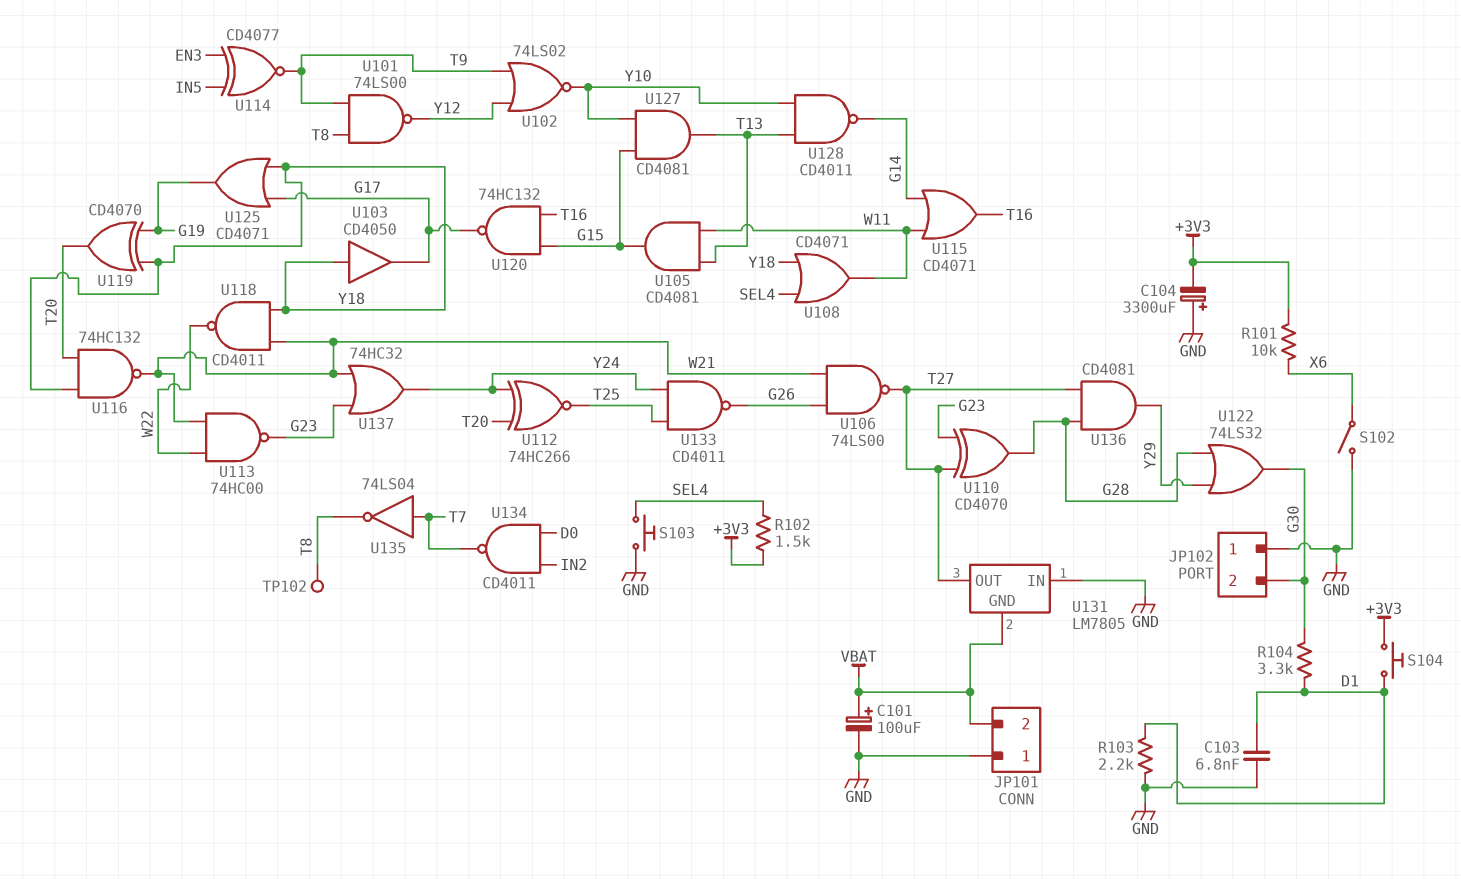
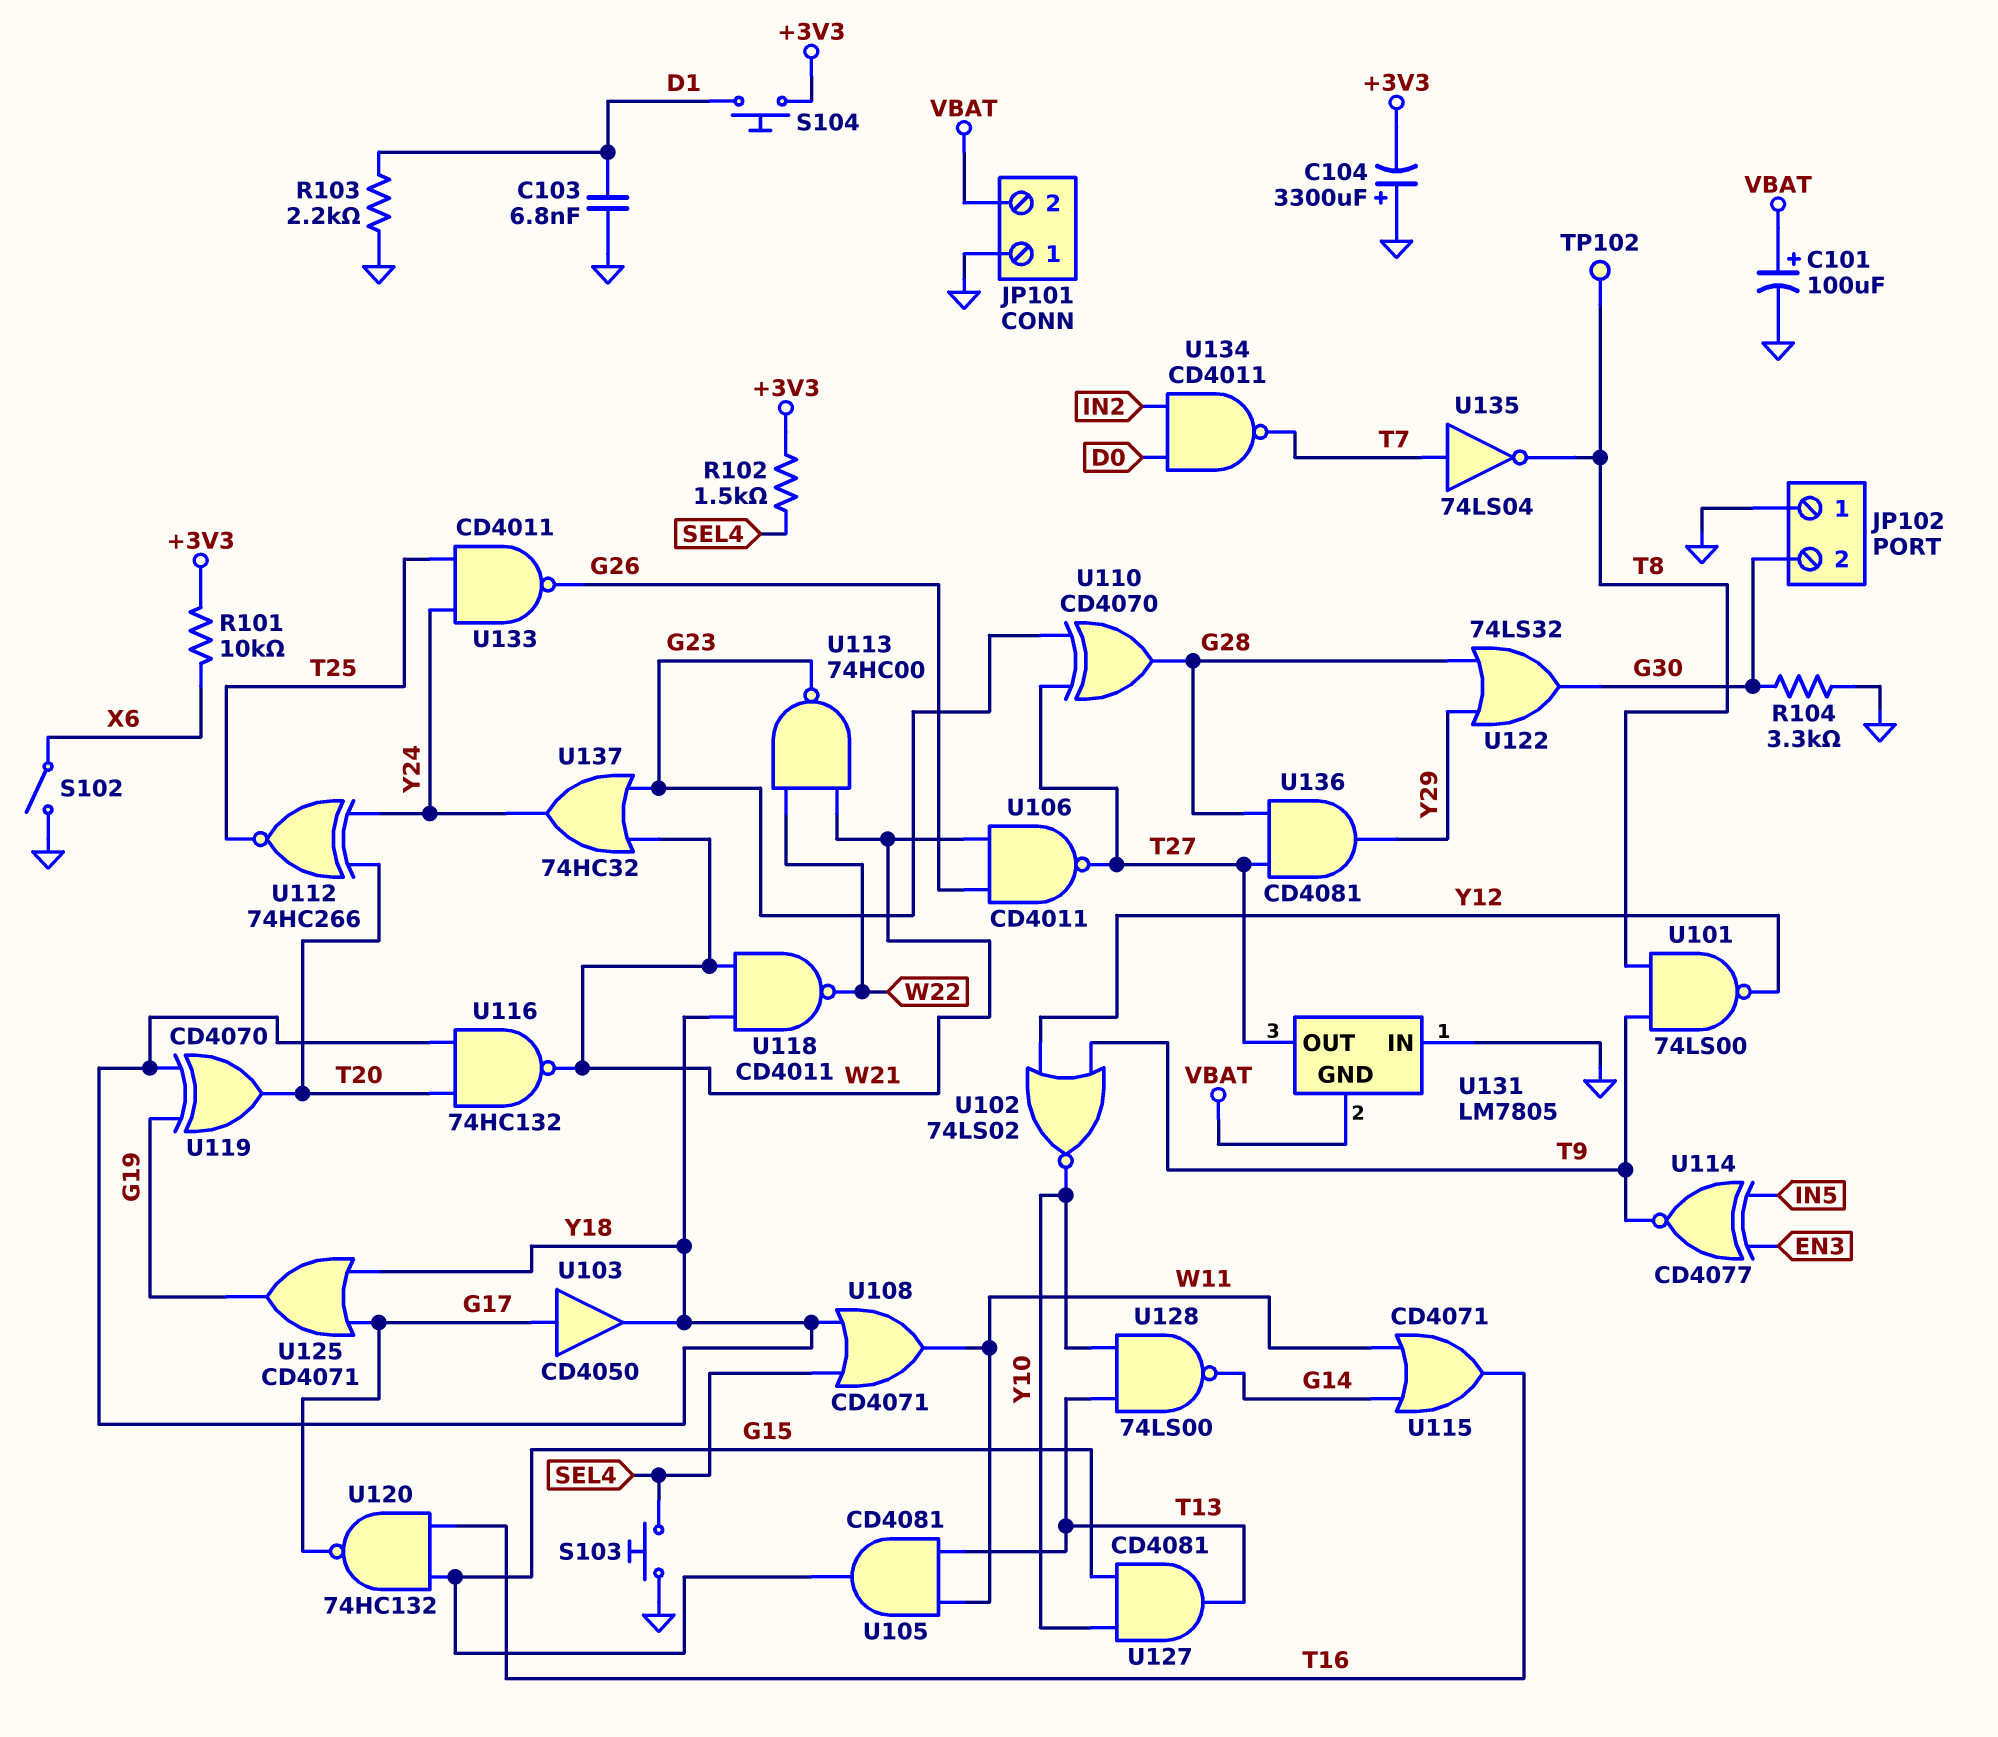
R104: 3.3k (D1, G30) -> 3.3k (G30, GND)
U103: buffer CD4050 (in Y18, out G17) -> buffer CD4050 (in G17, out Y18)
U106: NAND 74LS00 (in G26, in W21, out T27) -> NAND CD4011 (in G26, in W21, out T27)
U128: NAND CD4011 (in T13, in Y10, out G14) -> NAND 74LS00 (in T13, in Y10, out G14)

